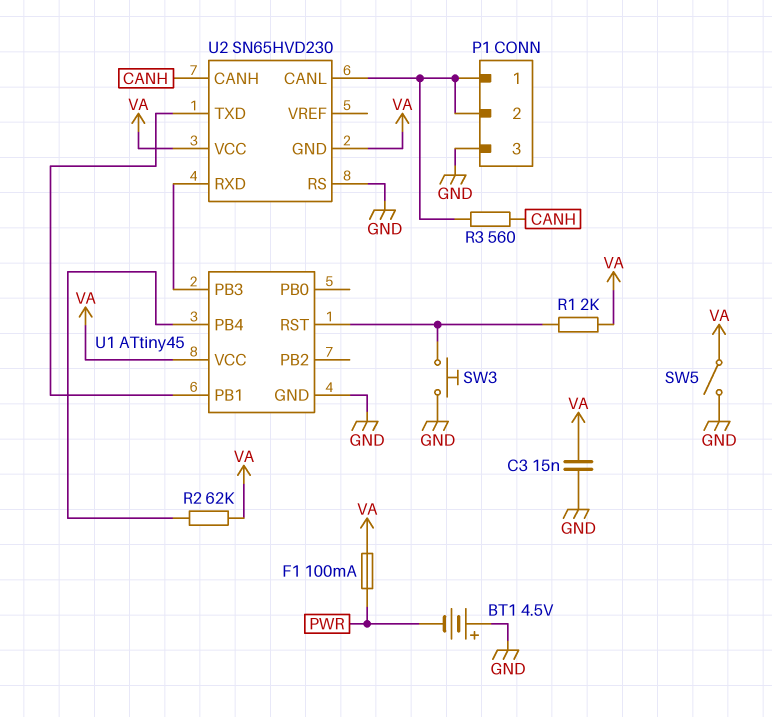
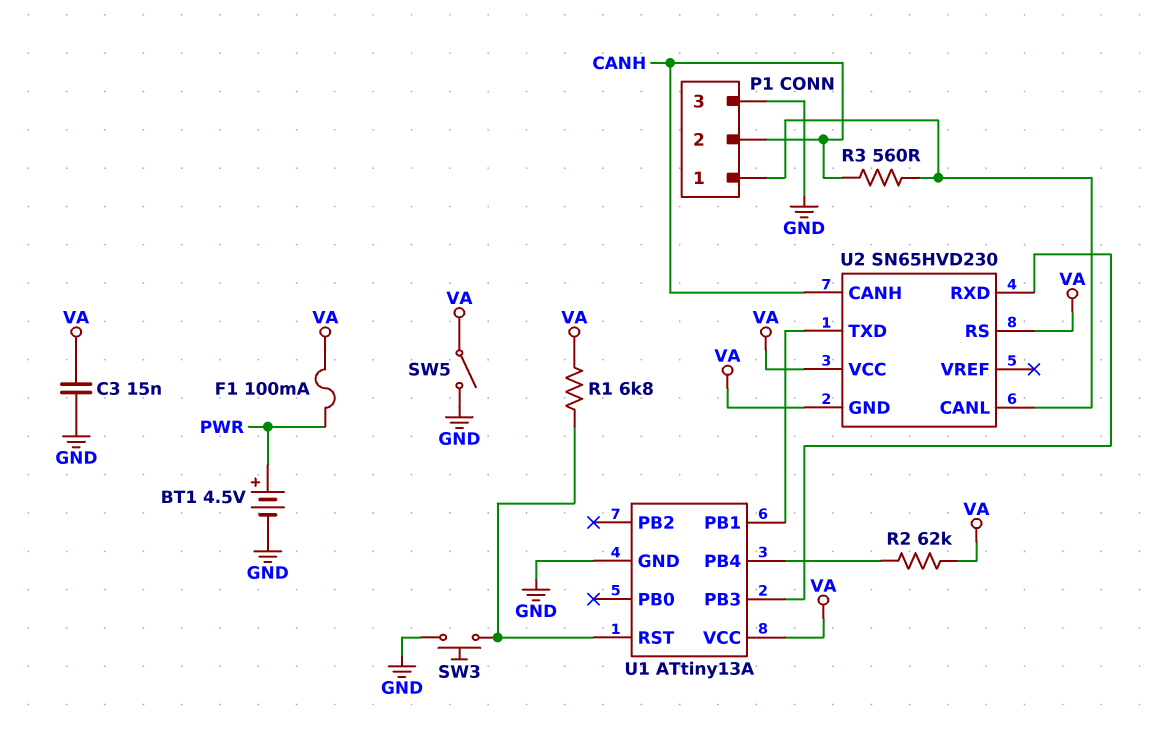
BT1: 4.5V (plus GND, minus PWR) -> 4.5V (plus PWR, minus GND)
P1 pin 2: P1/1 -> CANH
R1: 2k (U1/RST, VA) -> 6.8k (U1/RST, VA)
U1: ATtiny45 -> ATtiny13A
U2 pin RS: GND -> VA

